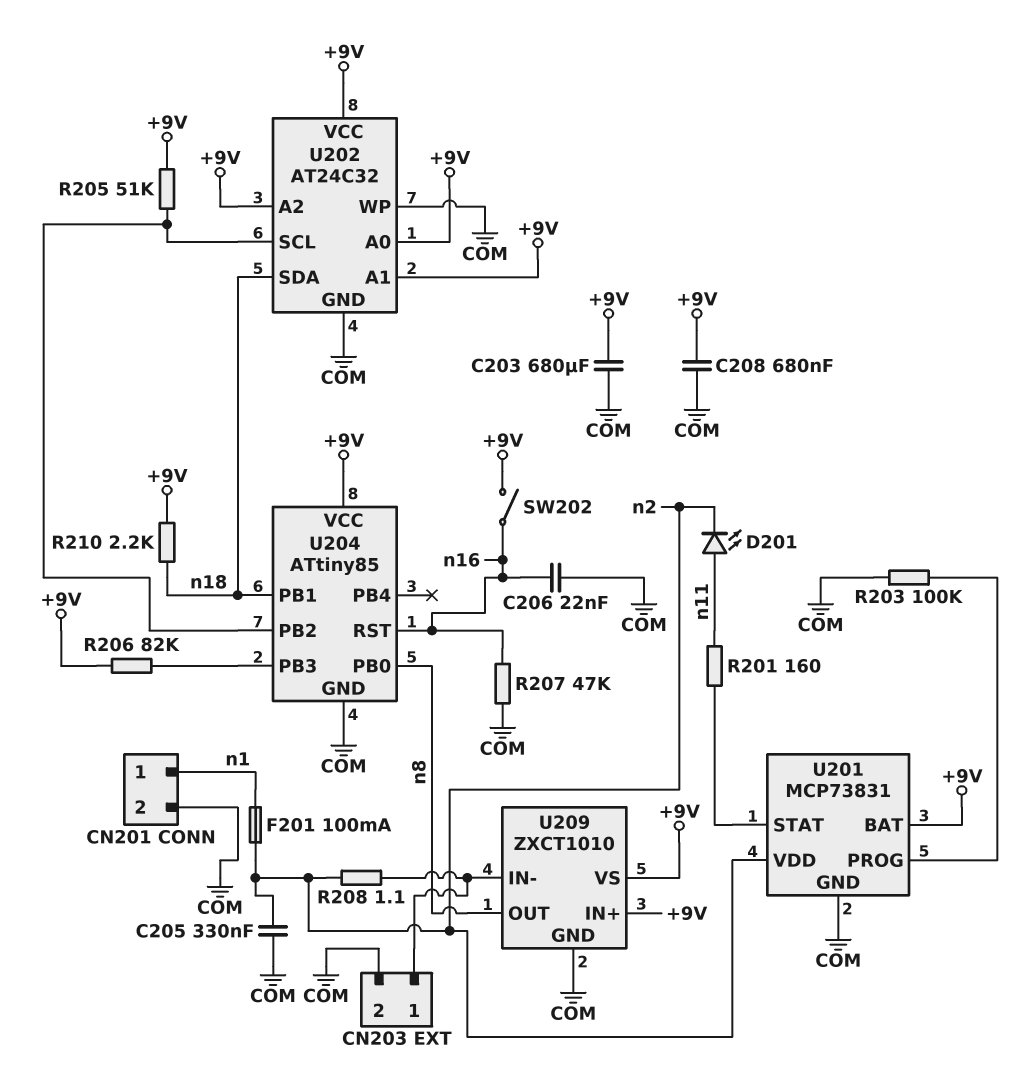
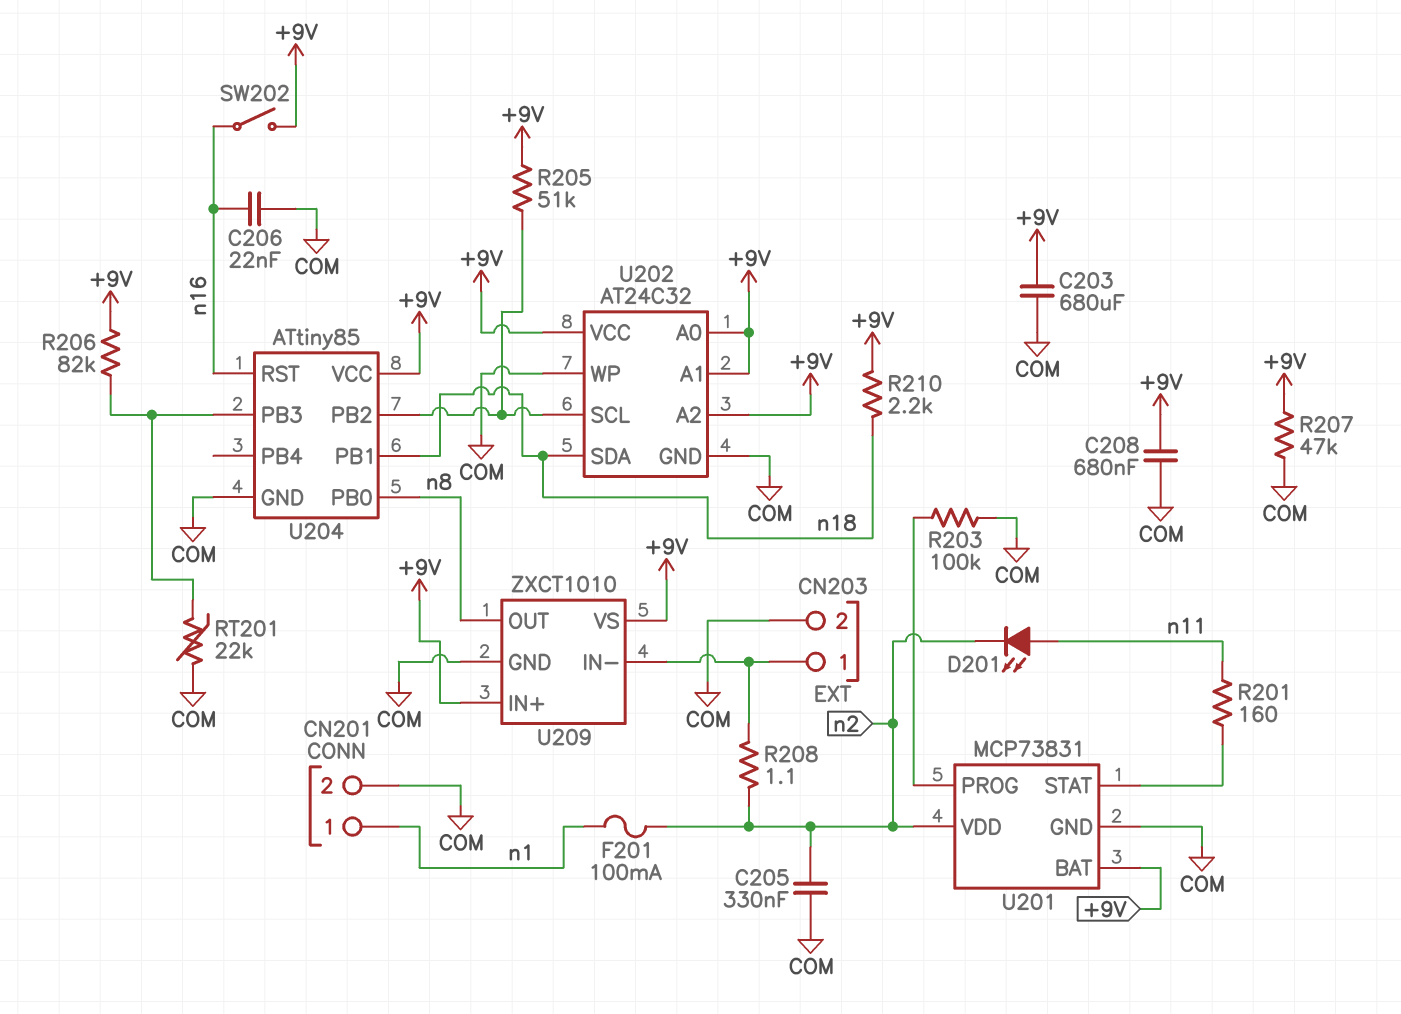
R207: 47k (COM, n16) -> 47k (+9V, COM)
RT201: none -> 22k (COM, U204/PB3)

